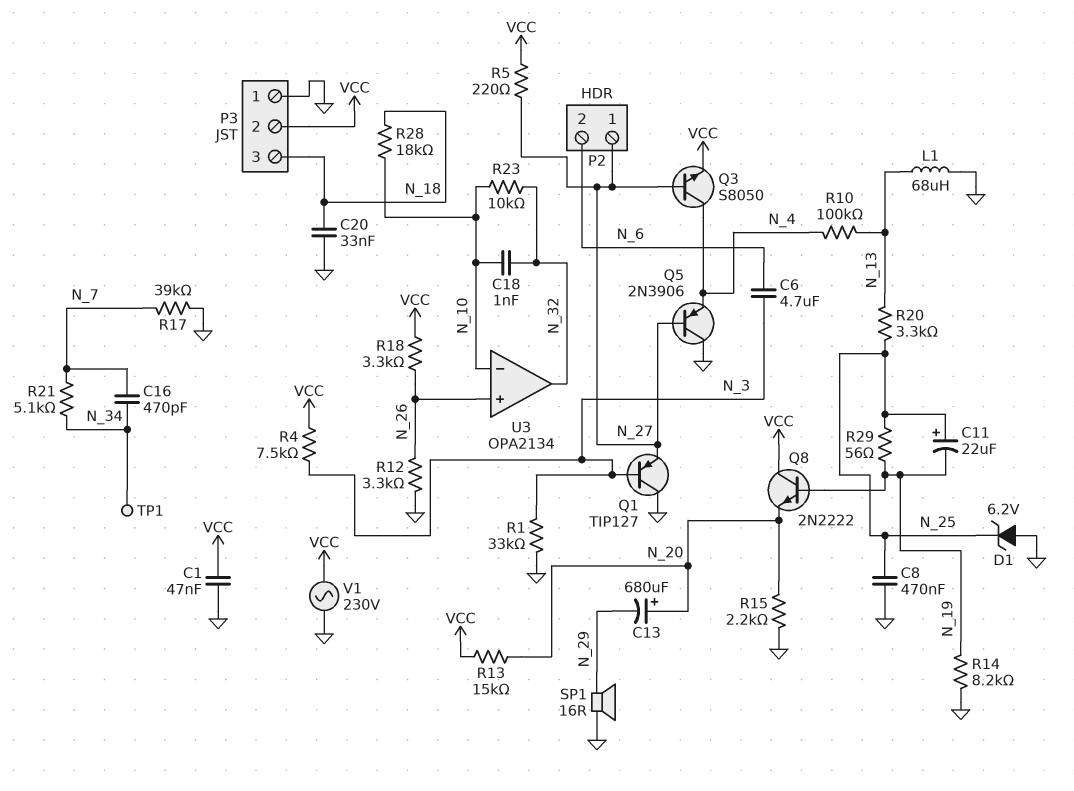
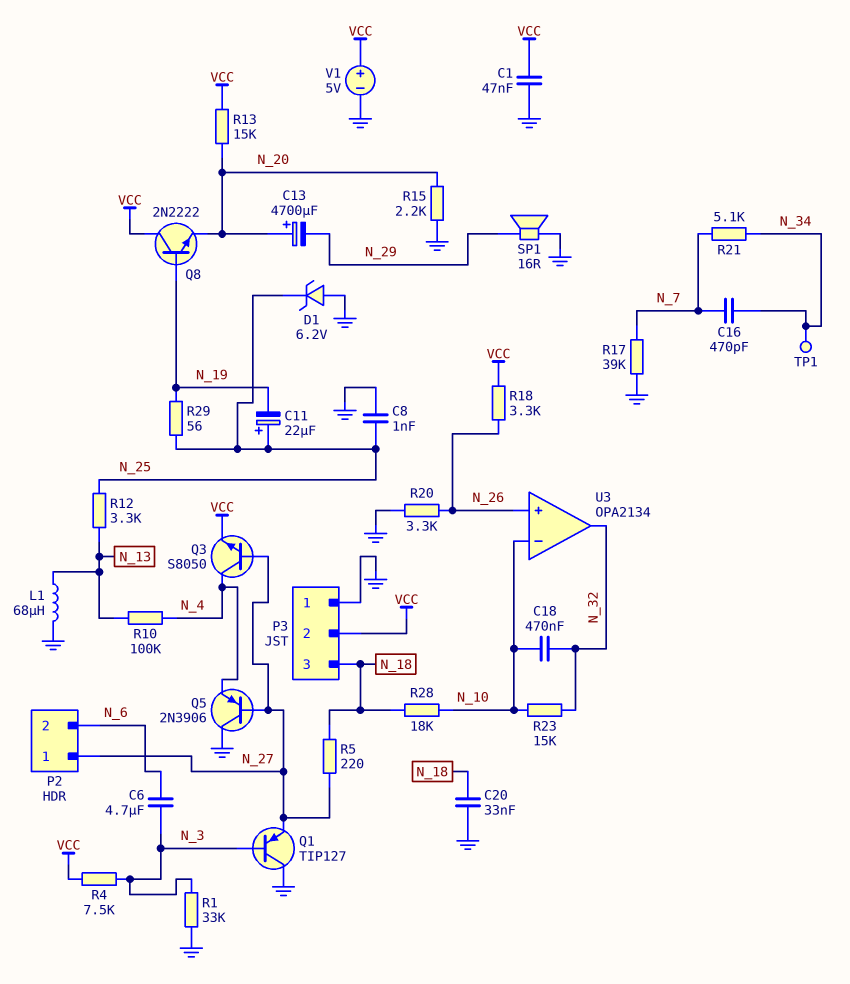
C8: 470nF (GND, N_25) -> 1nF (GND, N_25)
C13: 680uF (plus N_20, minus N_29) -> 4700uF (plus N_20, minus N_29)
C18: 1nF (N_10, N_32) -> 470nF (N_10, N_32)
R5: 220 (N_27, VCC) -> 220 (N_18, N_27)
R12: 3.3k (GND, N_26) -> 3.3k (N_13, N_25)
R14: 8.2k (GND, N_19) -> none
R20: 3.3k (N_13, N_25) -> 3.3k (GND, N_26)
R23: 10k (N_10, N_32) -> 15k (N_10, N_32)
V1: AC 230V (GND, VCC) -> 5V (plus VCC, minus GND)

